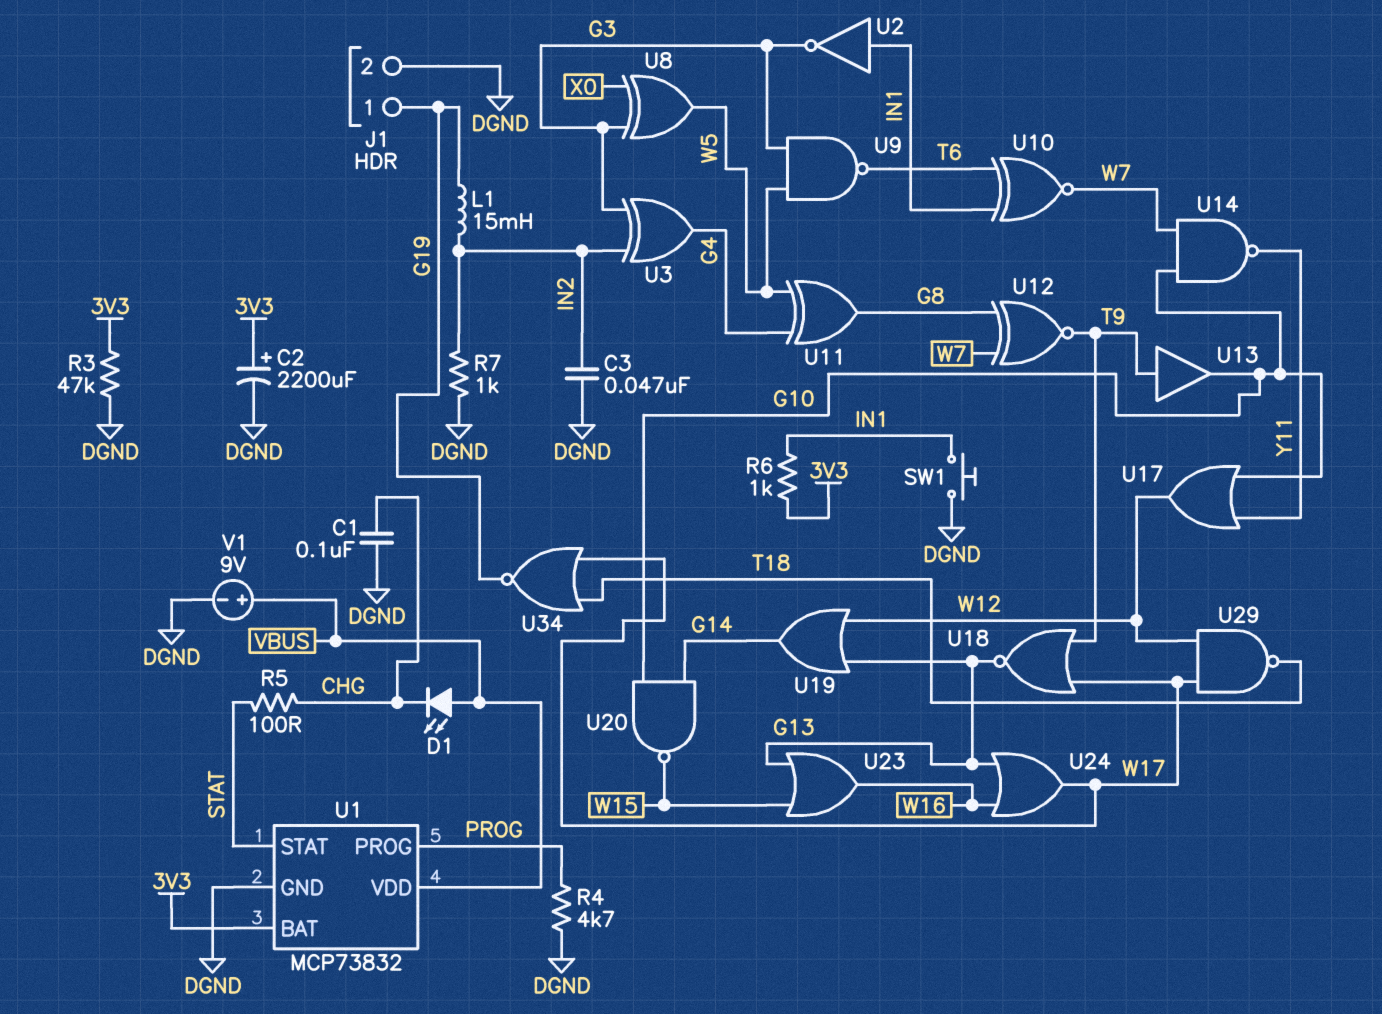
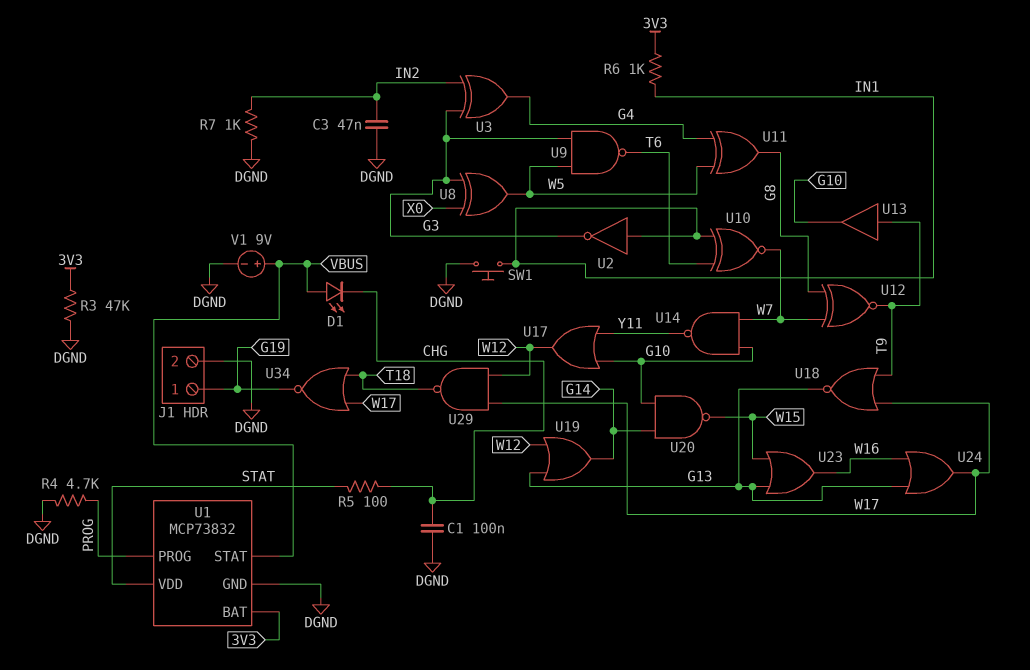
C2: 2200uF (plus 3V3, minus DGND) -> none
L1: 15mH (G19, IN2) -> none
U1 pin STAT: STAT -> VBUS
U1 pin VDD: VBUS -> STAT

